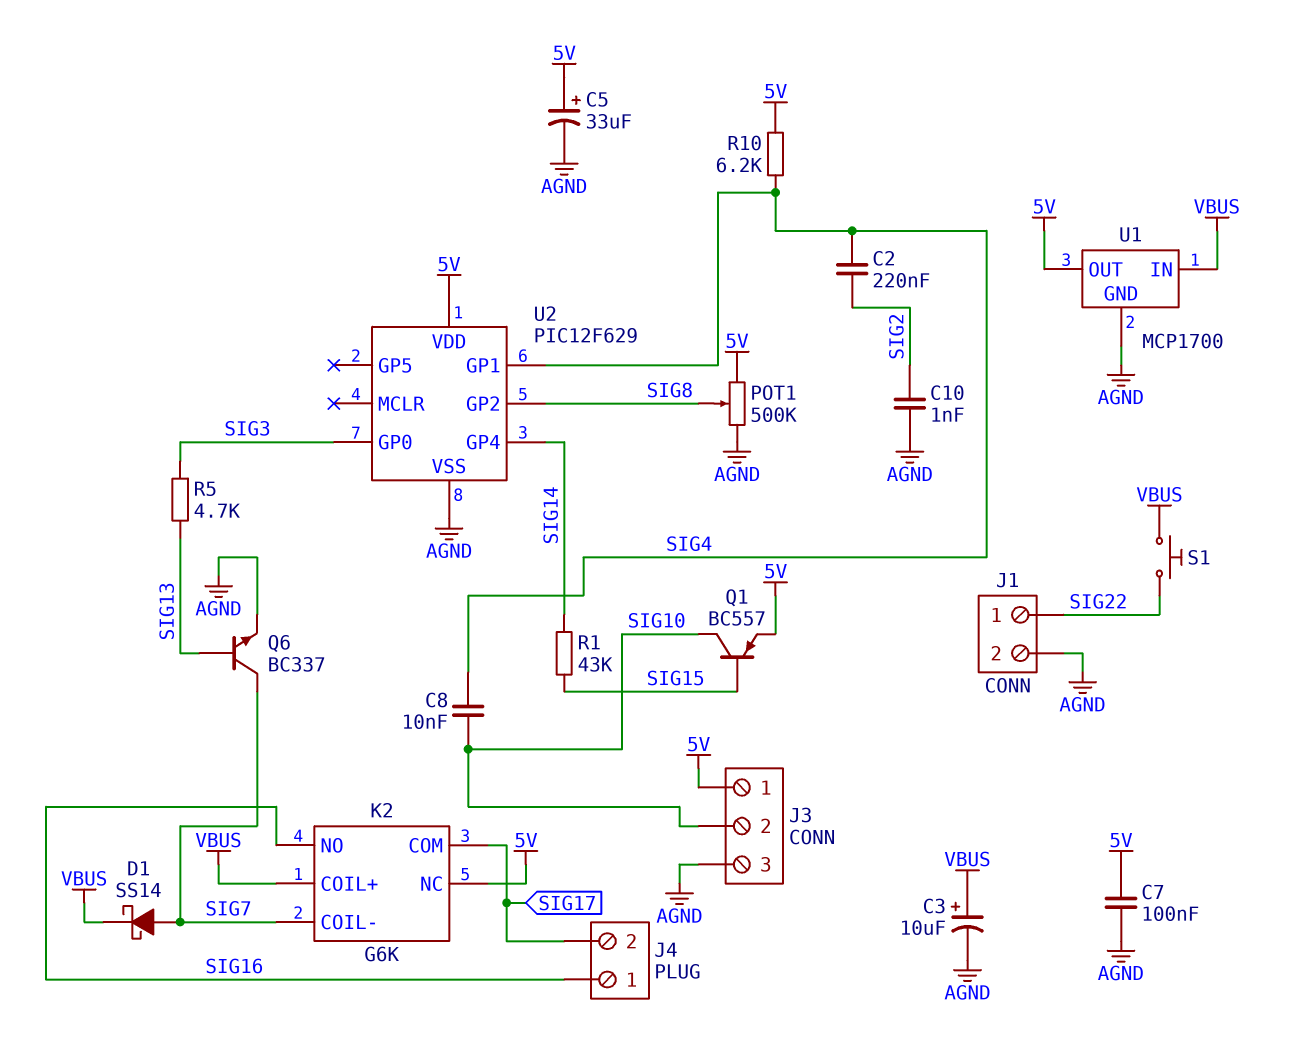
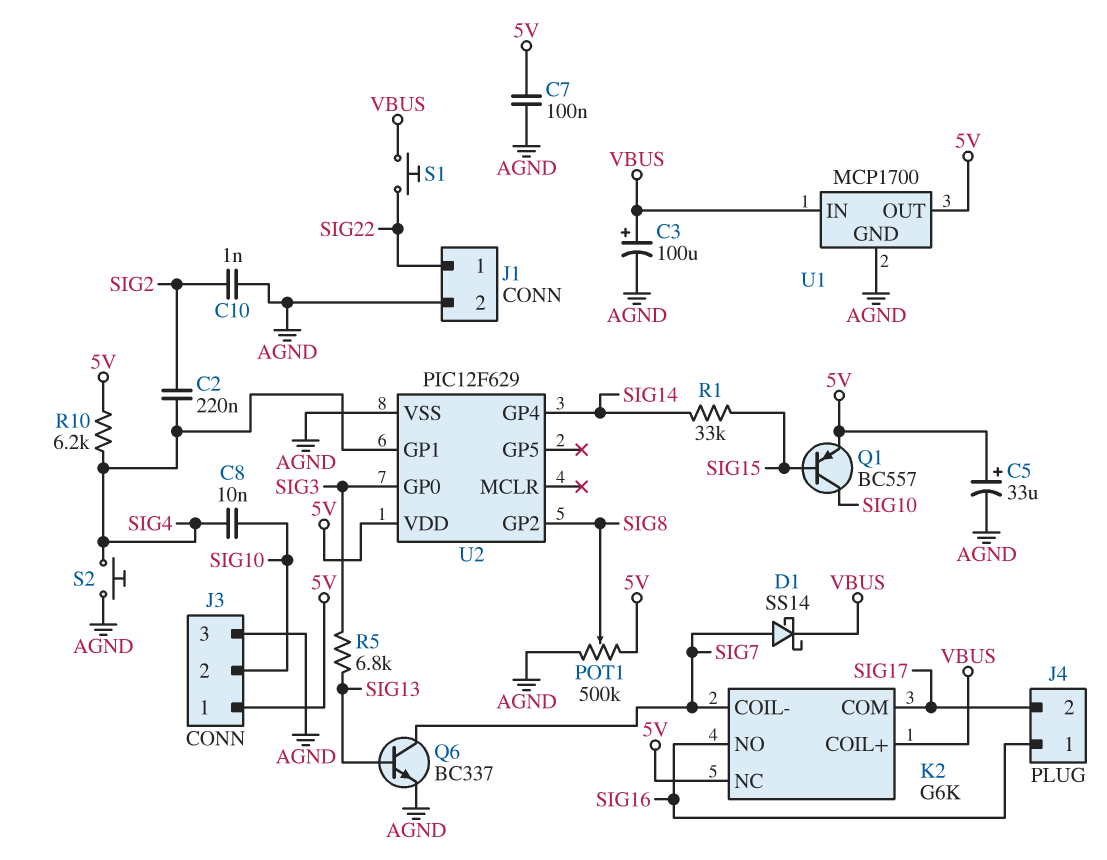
C3: 10uF (plus VBUS, minus AGND) -> 100uF (plus VBUS, minus AGND)
R1: 43k (SIG14, SIG15) -> 33k (SIG14, SIG15)
R5: 4.7k (SIG3, SIG13) -> 6.8k (SIG3, SIG13)
S2: none -> button (AGND, SIG4)

